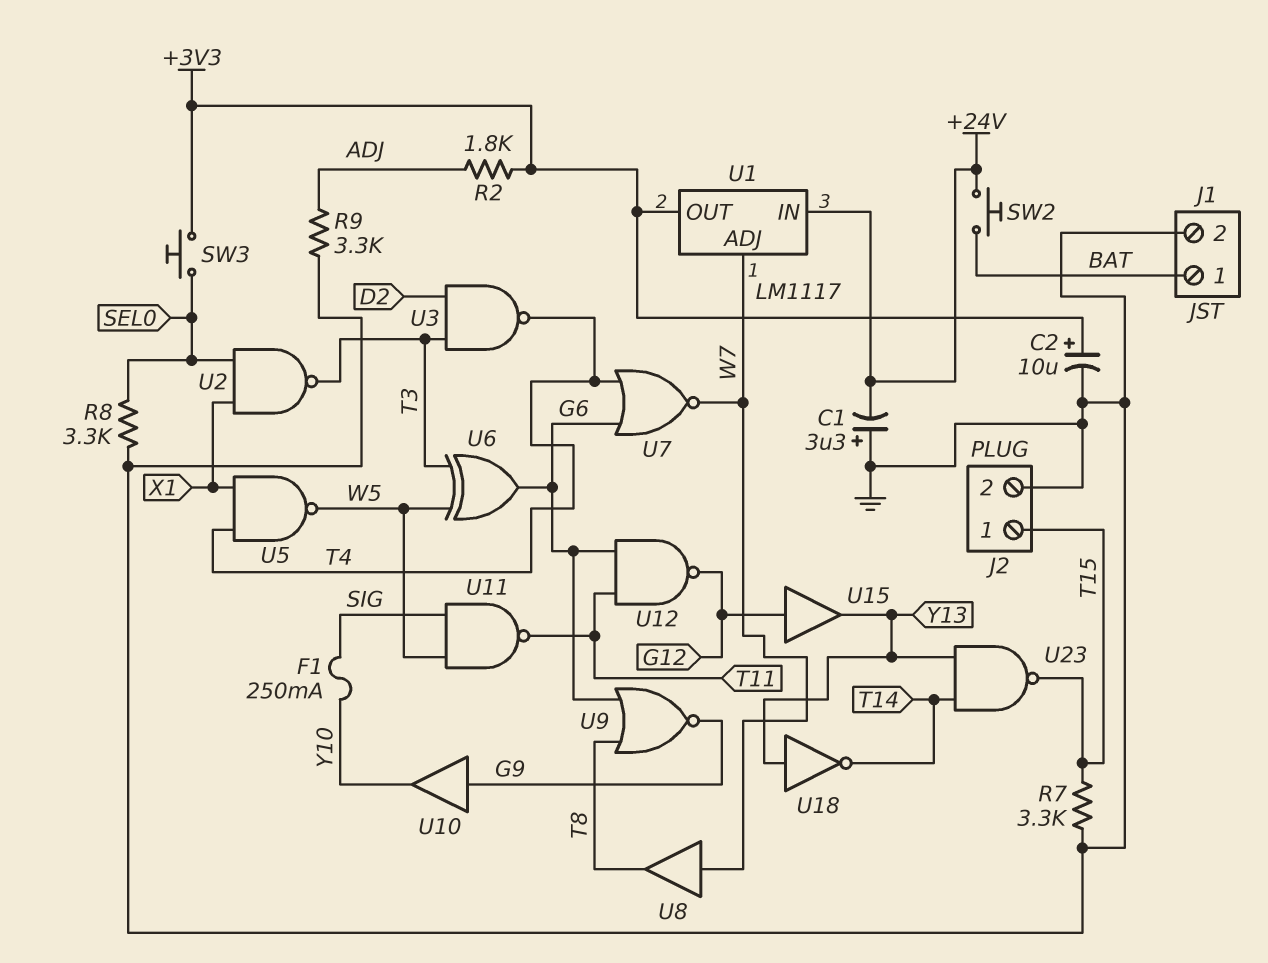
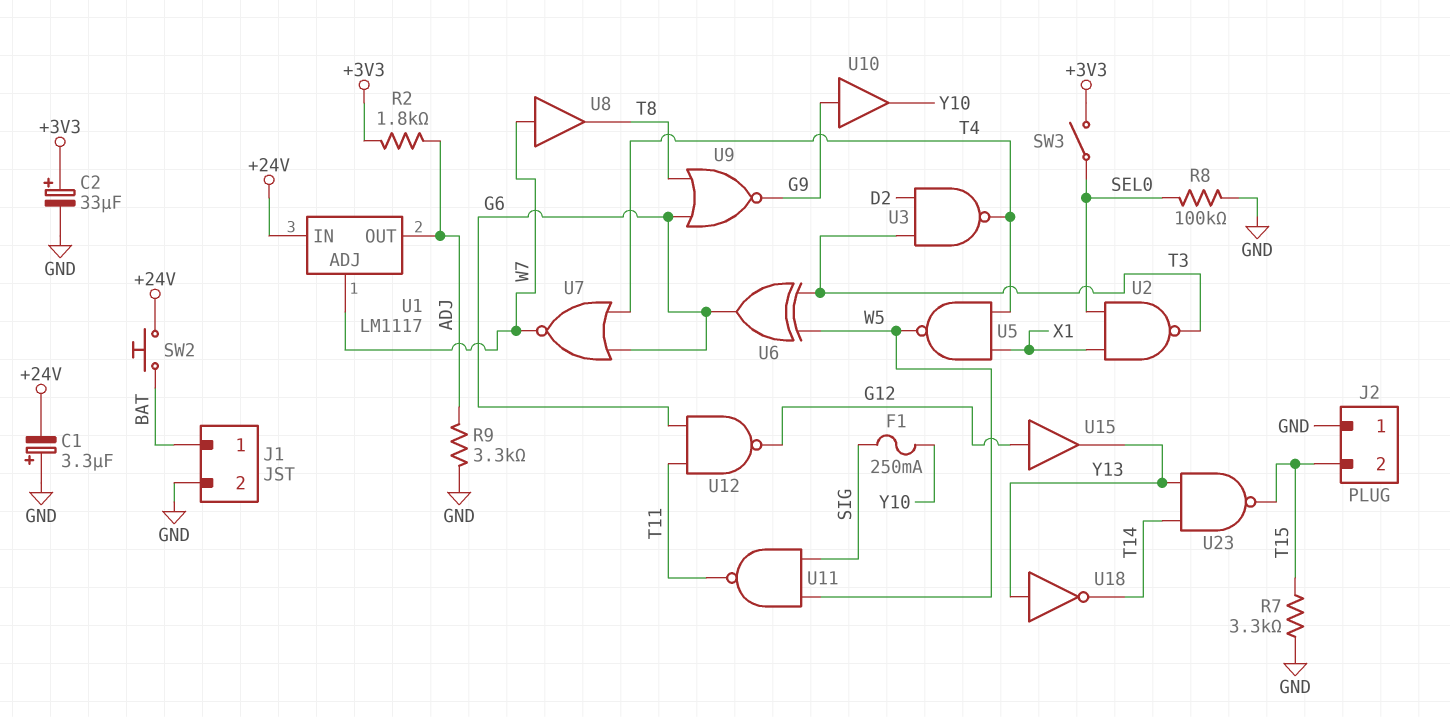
C2: 10uF (plus +3V3, minus GND) -> 33uF (plus +3V3, minus GND)
J2 pin 1: T15 -> GND
J2 pin 2: GND -> T15
R8: 3.3k (GND, SEL0) -> 100k (GND, SEL0)
SW3: button (+3V3, SEL0) -> switch (+3V3, SEL0)
U1 pin OUT: +3V3 -> ADJ

